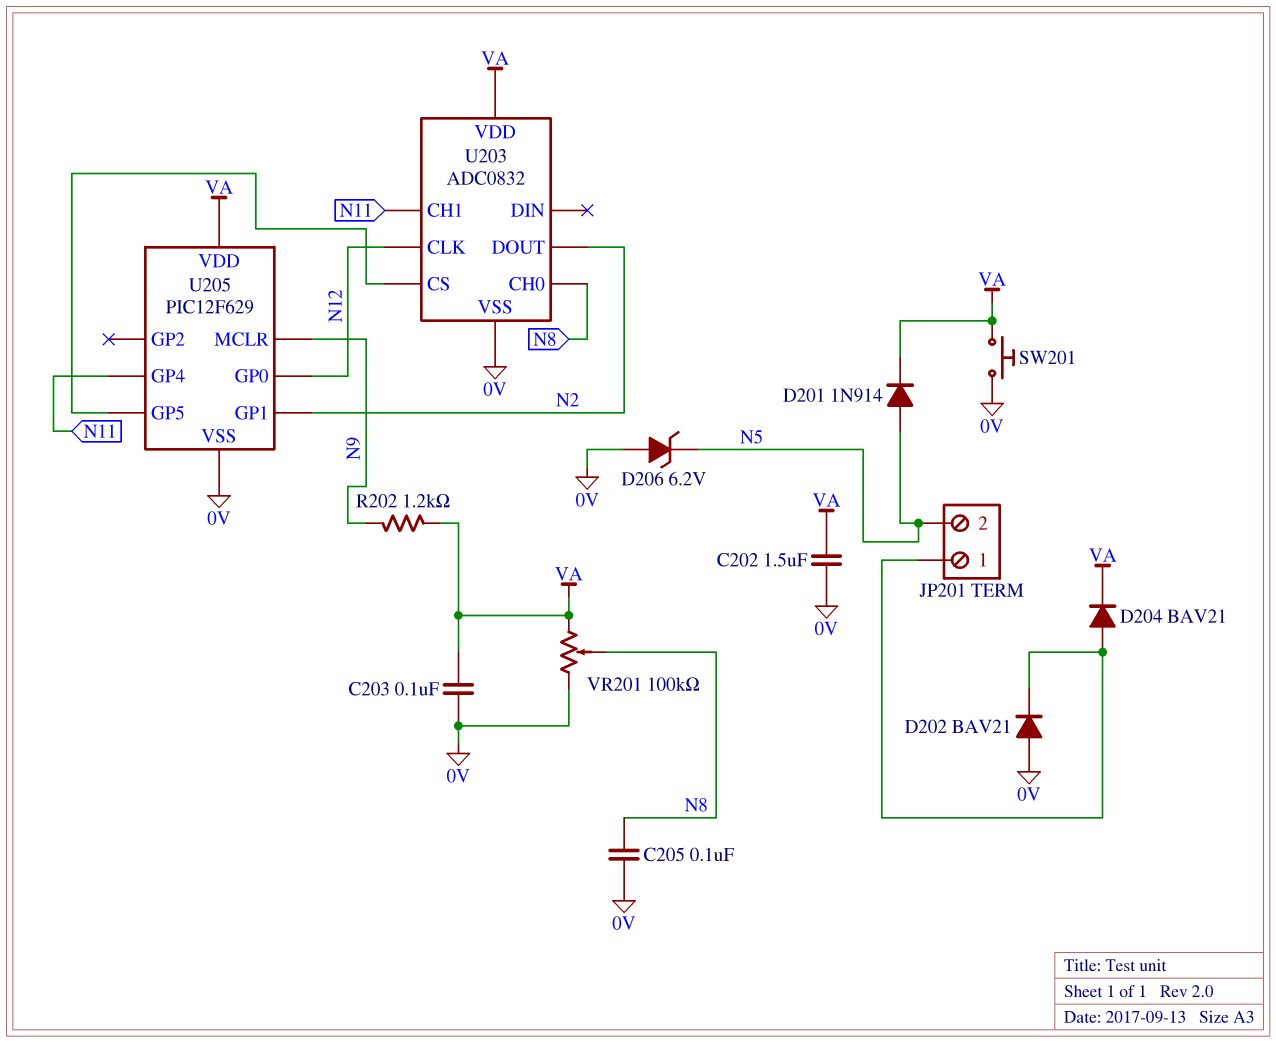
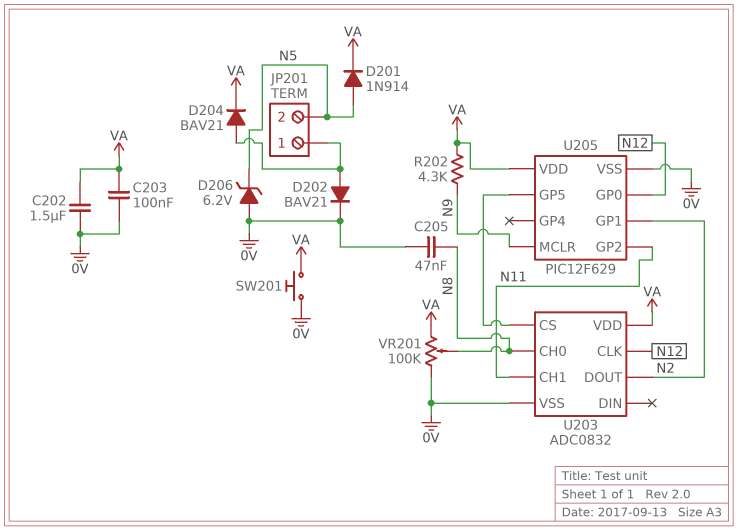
C205: 100nF (0V, N8) -> 47nF (0V, N8)
D202: diode BAV21 (A 0V, K JP201/1) -> diode BAV21 (A JP201/1, K 0V)
R202: 1.2k (N9, VA) -> 4.3k (N9, VA)
U205 pin GP2: none -> N11
U205 pin GP4: N11 -> none

